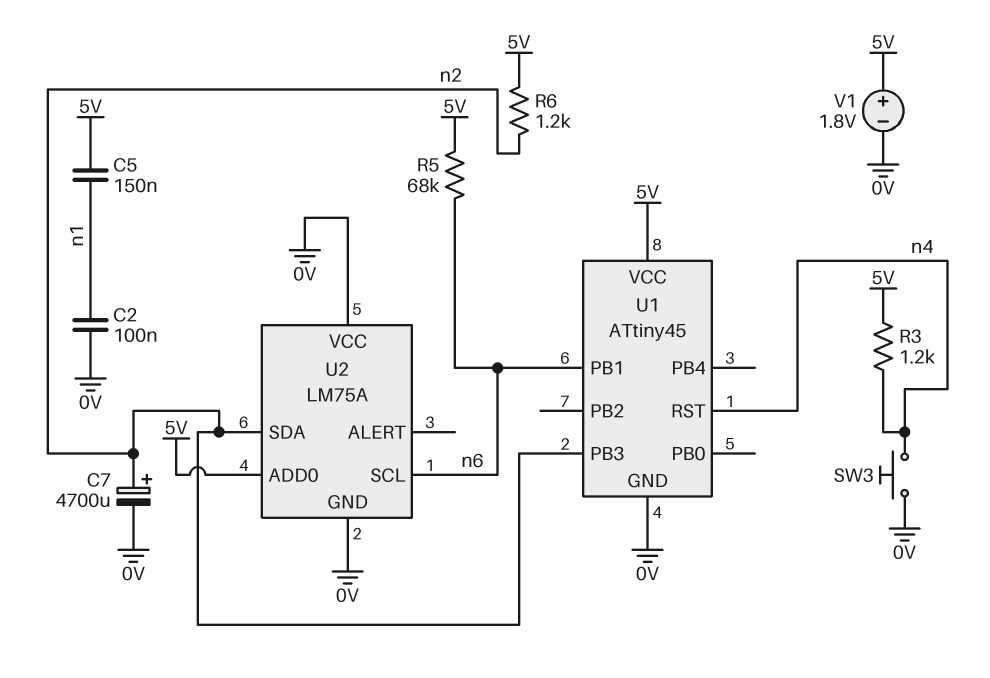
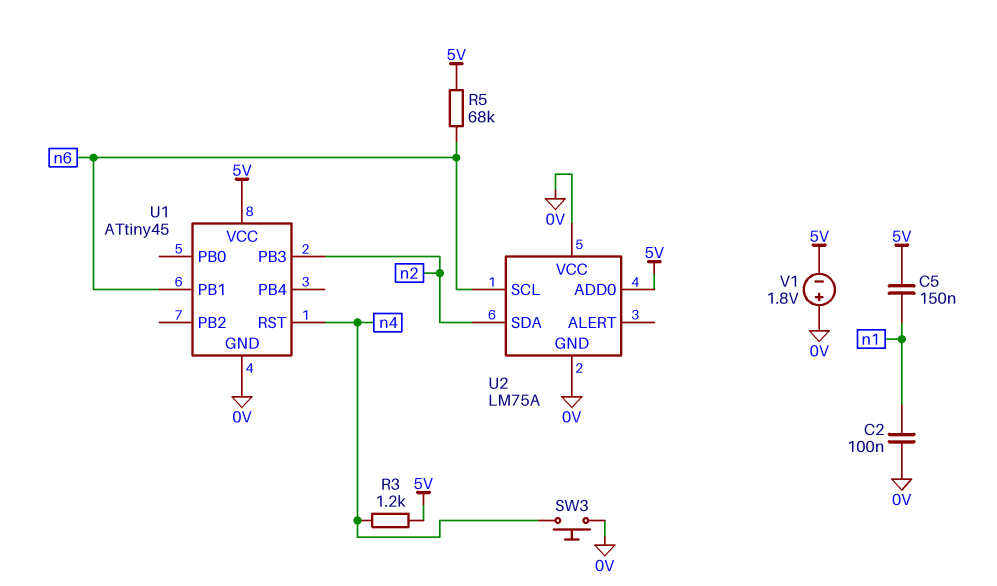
C7: 4700uF (plus n2, minus 0V) -> none
R6: 1.2k (5V, n2) -> none
V1: 1.8V (plus 5V, minus 0V) -> 1.8V (plus 0V, minus 5V)

